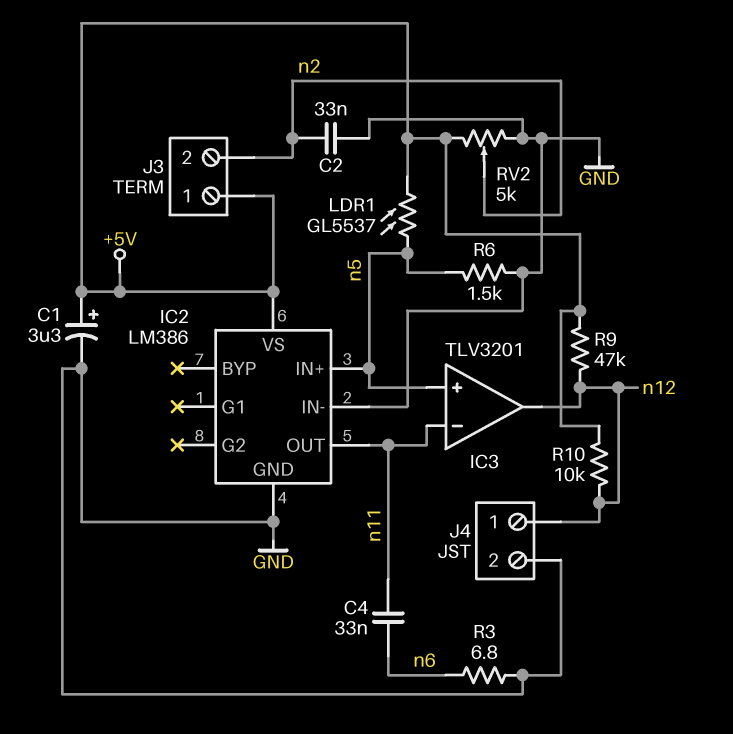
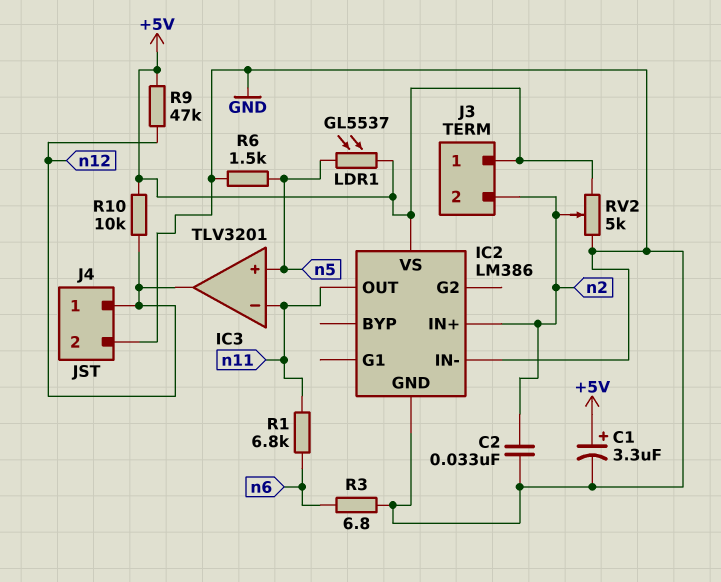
C4: 33nF (n6, n11) -> none
IC2 pin IN+: n5 -> n2
R1: none -> 6.8k (n6, n11)

